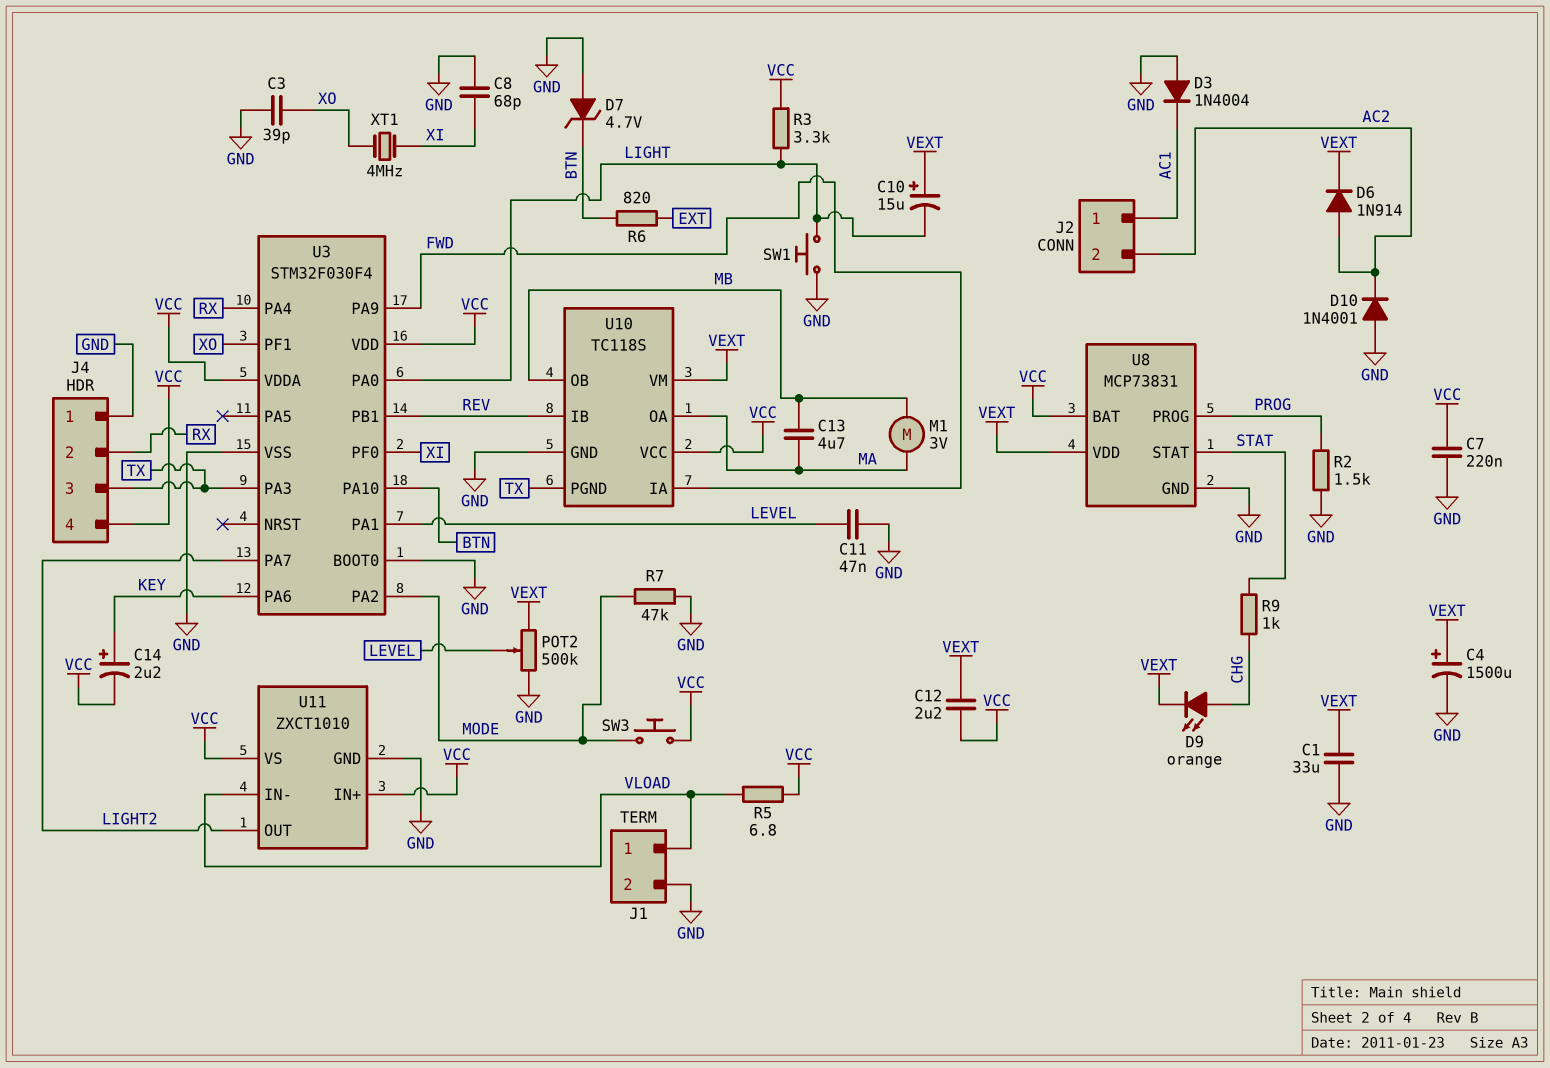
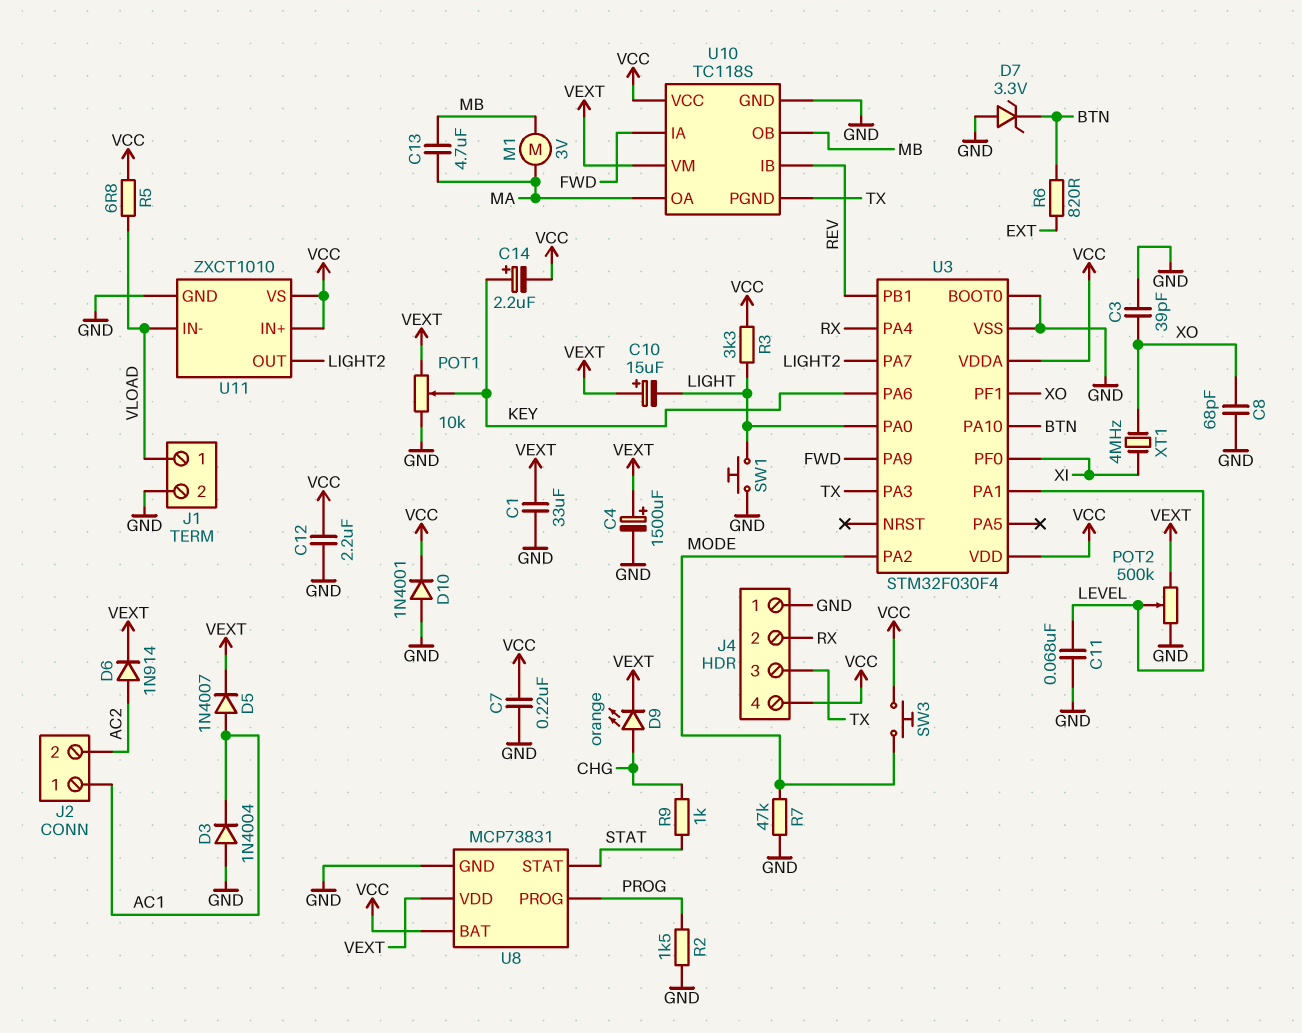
C8: 68pF (GND, XI) -> 68pF (GND, XO)
C11: 47nF (GND, LEVEL) -> 68nF (GND, LEVEL)
C12: 2.2uF (VCC, VEXT) -> 2.2uF (GND, VCC)
D5: none -> diode 1N4007 (A AC1, K VEXT)
D7: zener 4.7V (A GND, K BTN) -> zener 3.3V (A GND, K BTN)
D10: diode 1N4001 (A GND, K AC2) -> diode 1N4001 (A GND, K VCC)
POT1: none -> 10k (GND, VEXT, wiper KEY)

